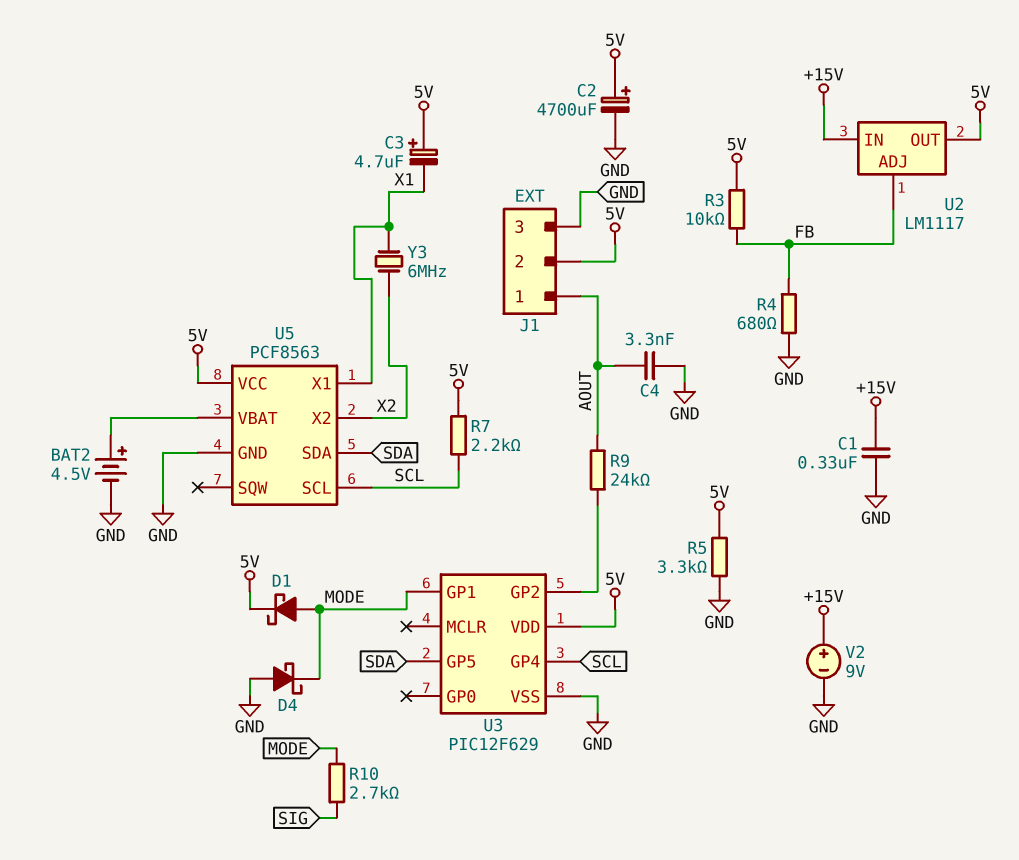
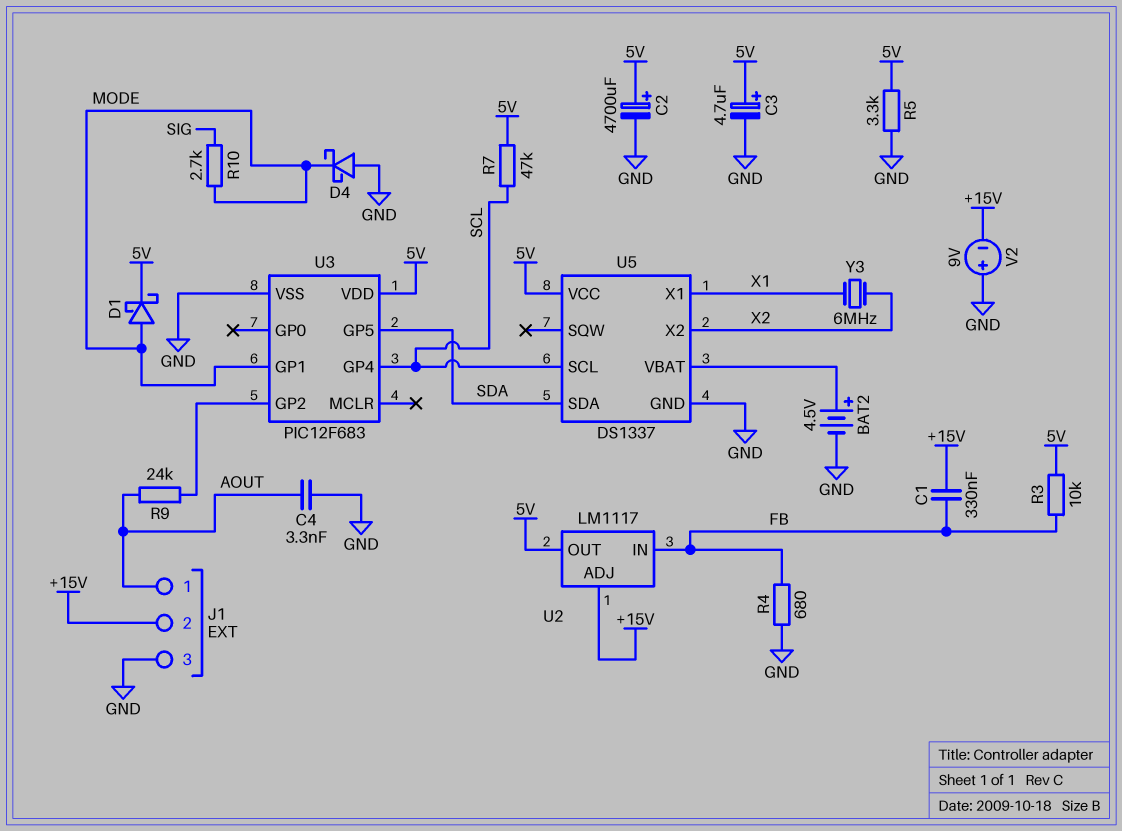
C1: 330nF (+15V, GND) -> 330nF (+15V, FB)
C3: 4.7uF (plus 5V, minus X1) -> 4.7uF (plus 5V, minus GND)
J1 pin 2: 5V -> +15V
R7: 2.2k (5V, SCL) -> 47k (5V, SCL)
U2 pin ADJ: FB -> +15V
U2 pin IN: +15V -> FB
U3: PIC12F629 -> PIC12F683
U5: PCF8563 -> DS1337
V2: 9V (plus +15V, minus GND) -> 9V (plus GND, minus +15V)

